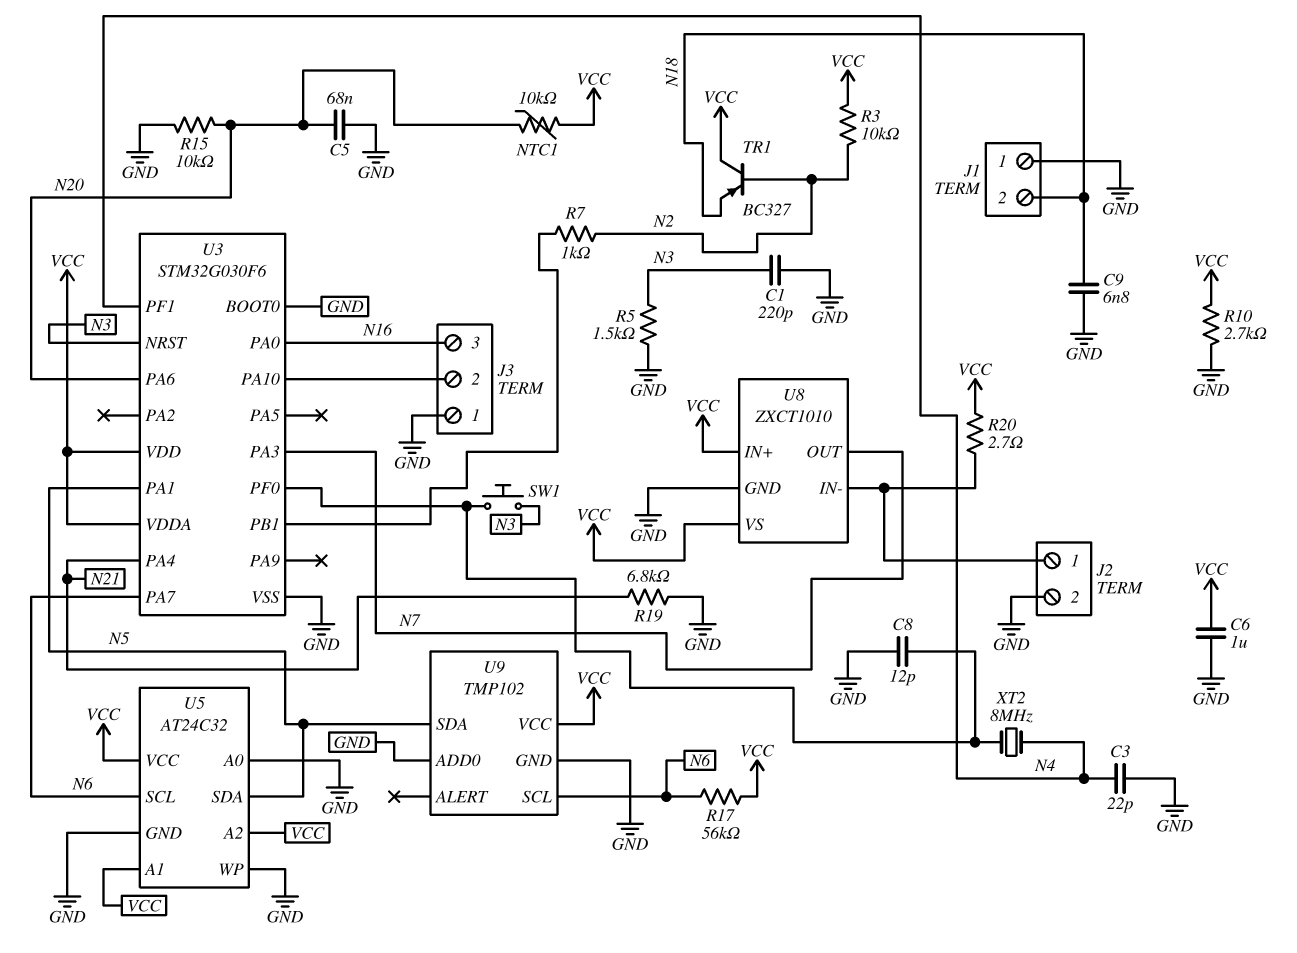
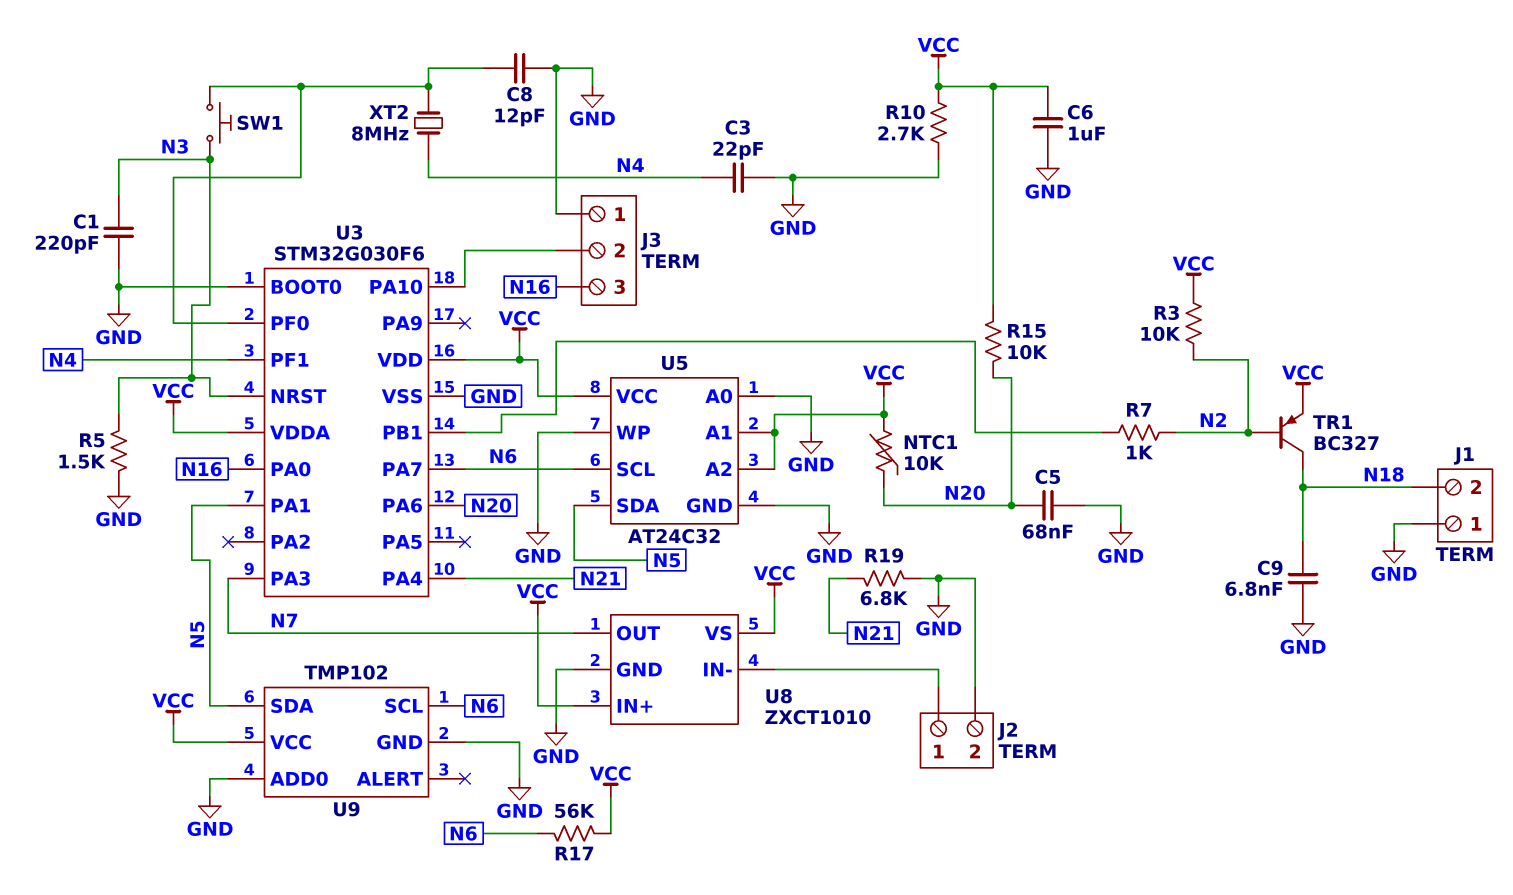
R15: 10k (GND, N20) -> 10k (N20, VCC)
R20: 2.7 (J2/1, VCC) -> none
TR1: PNP BC327 (B N2, C VCC, E N18) -> PNP BC327 (B N2, C N18, E VCC)

